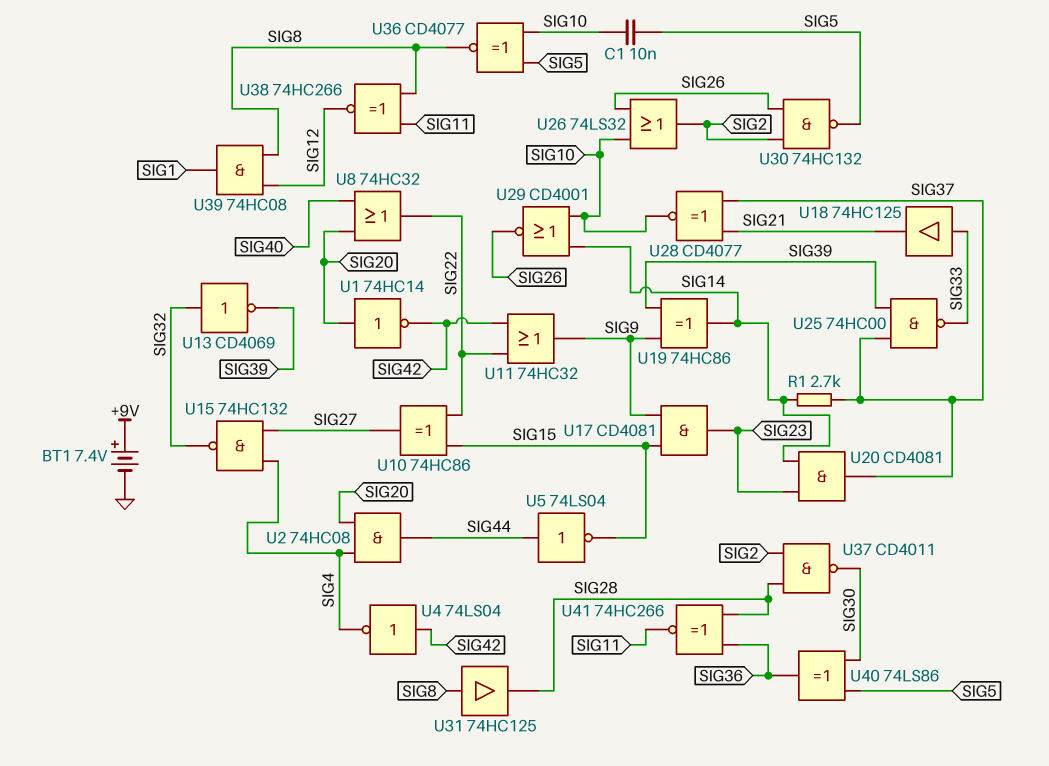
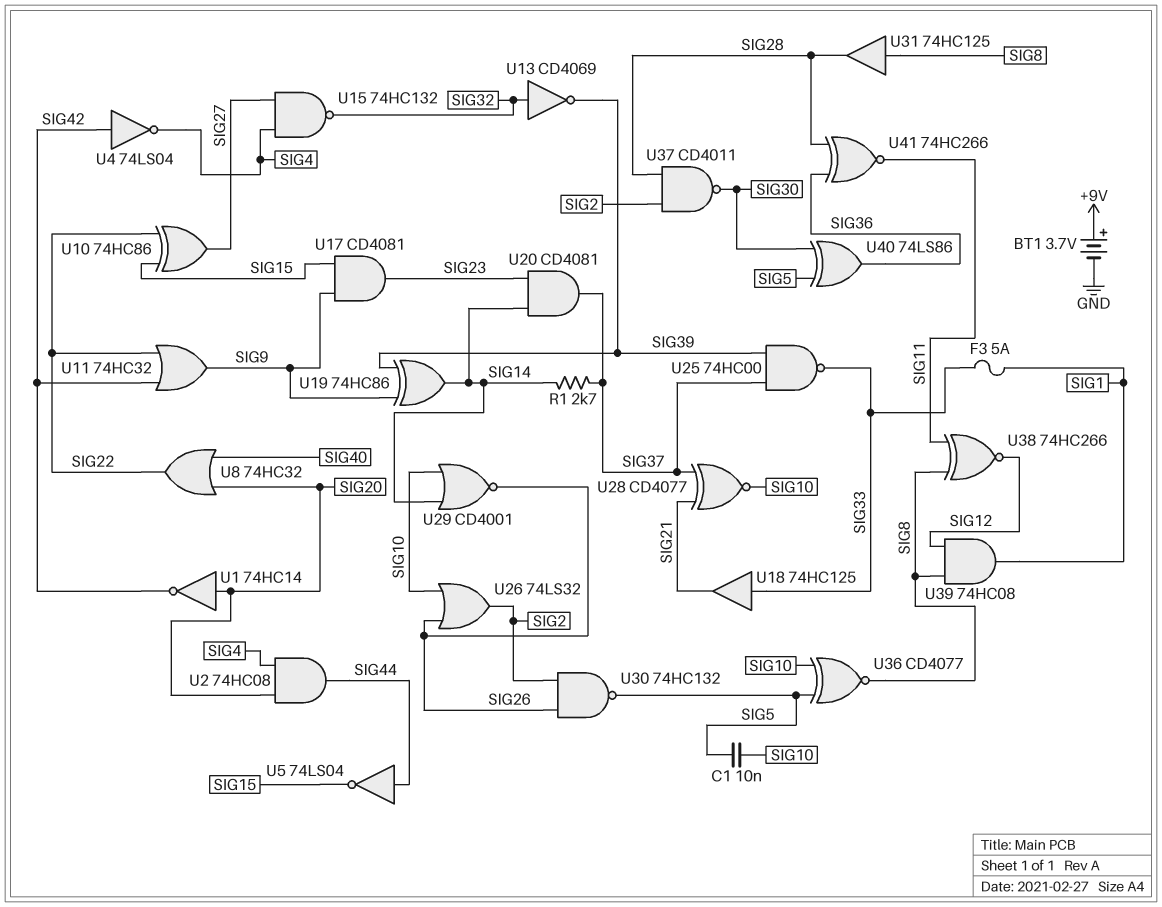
BT1: 7.4V (plus +9V, minus GND) -> 3.7V (plus +9V, minus GND)
F3: none -> 5A (SIG1, SIG33)

